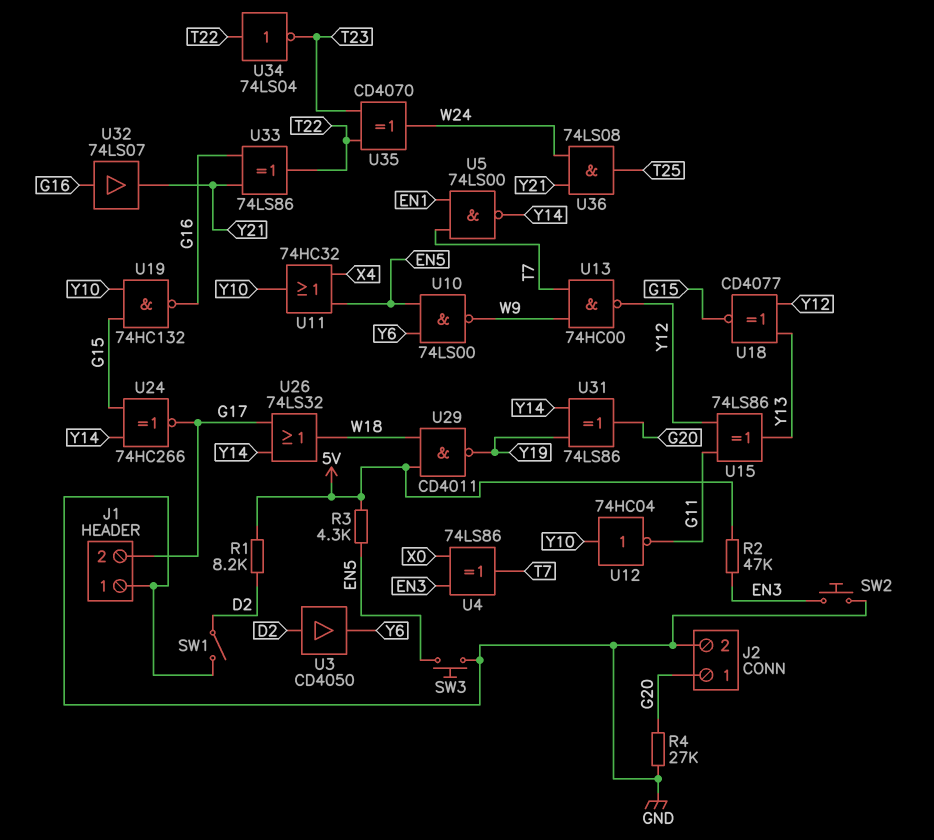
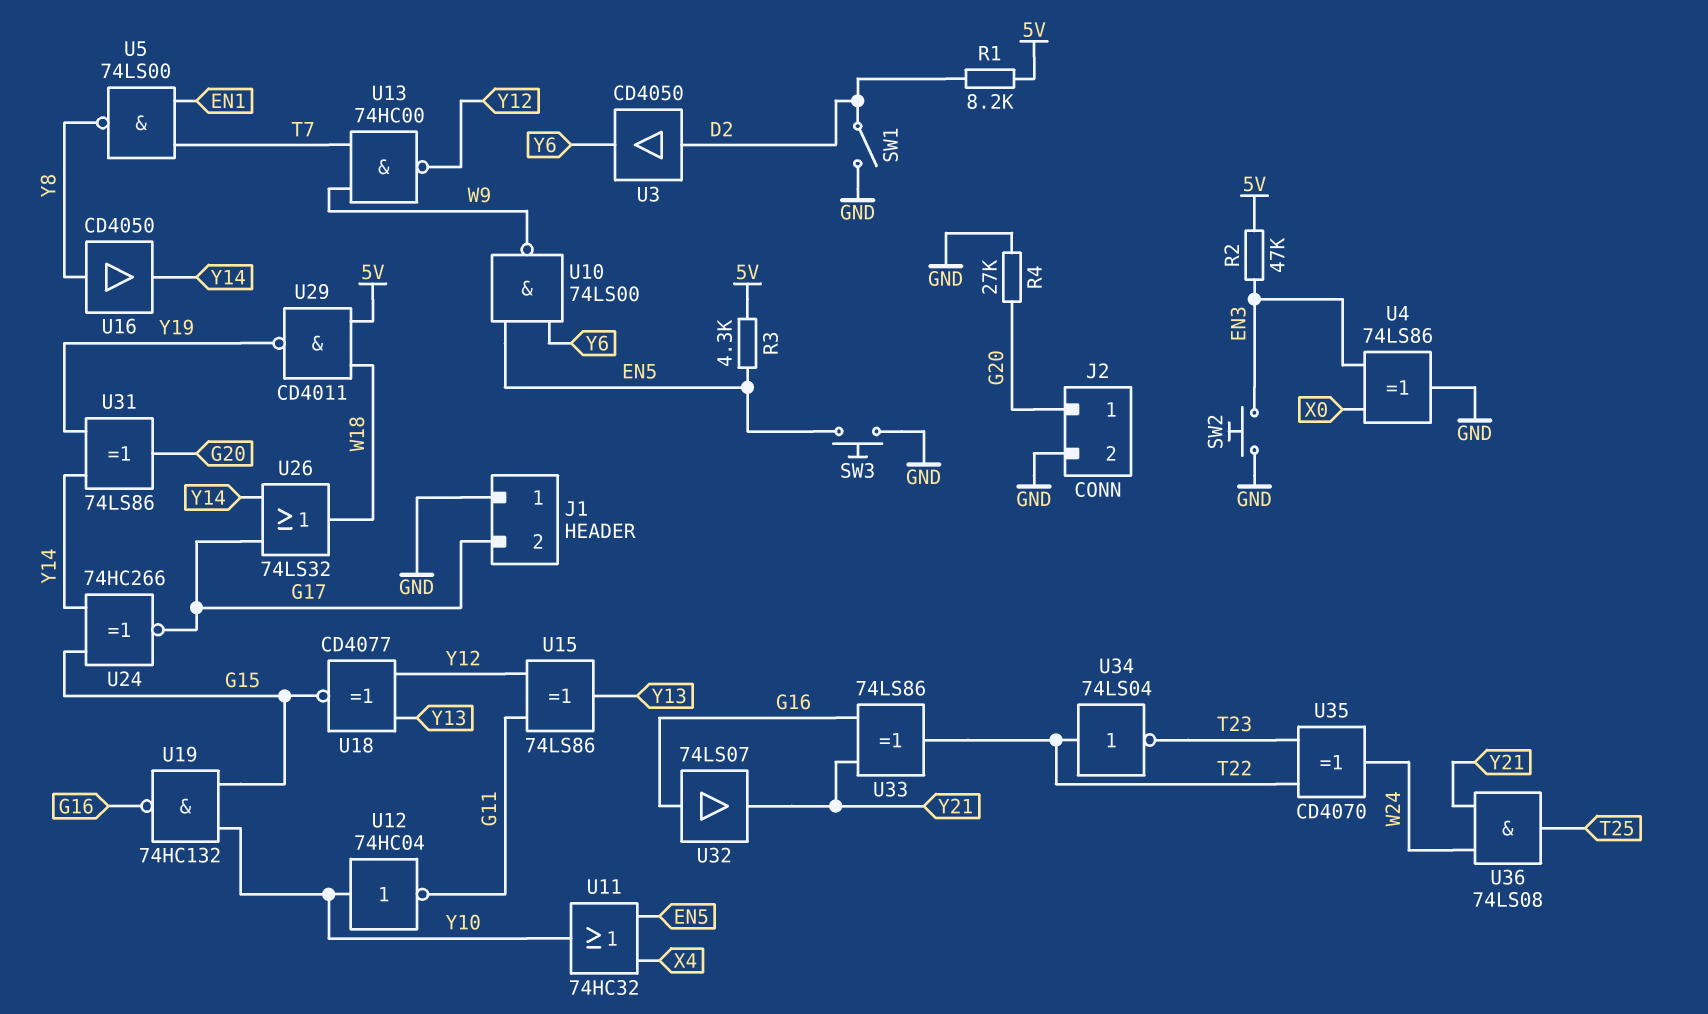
U4: XOR 74LS86 (in EN3, in X0, out T7) -> XOR 74LS86 (in EN3, in X0, out GND)
U5: NAND 74LS00 (in EN1, in T7, out Y14) -> NAND 74LS00 (in EN1, in T7, out Y8)
U16: none -> buffer CD4050 (in Y8, out Y14)

